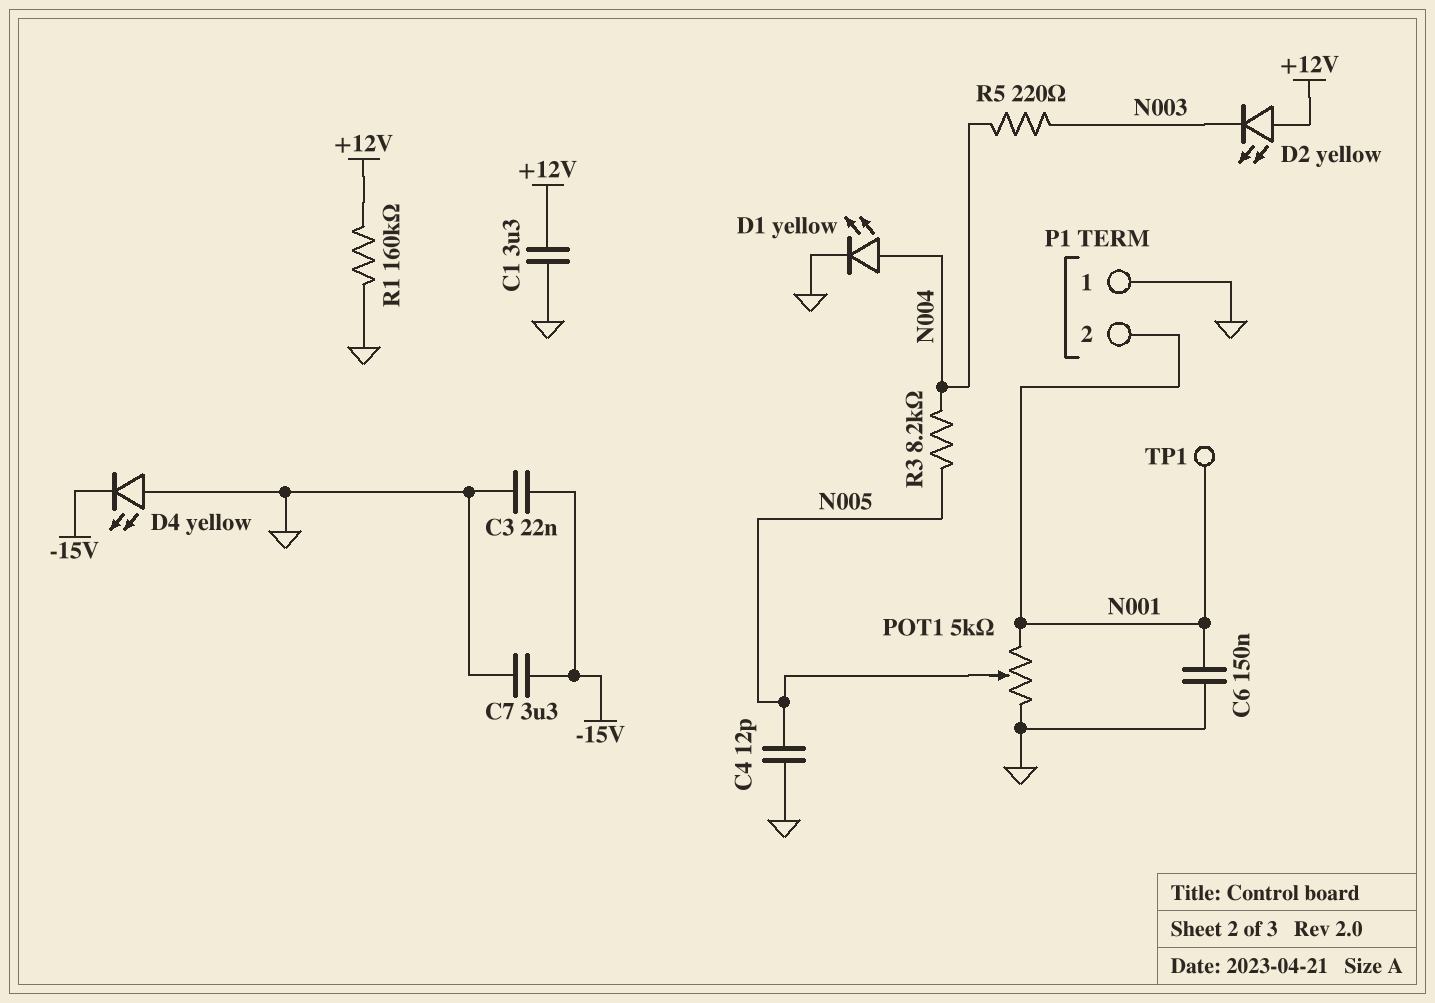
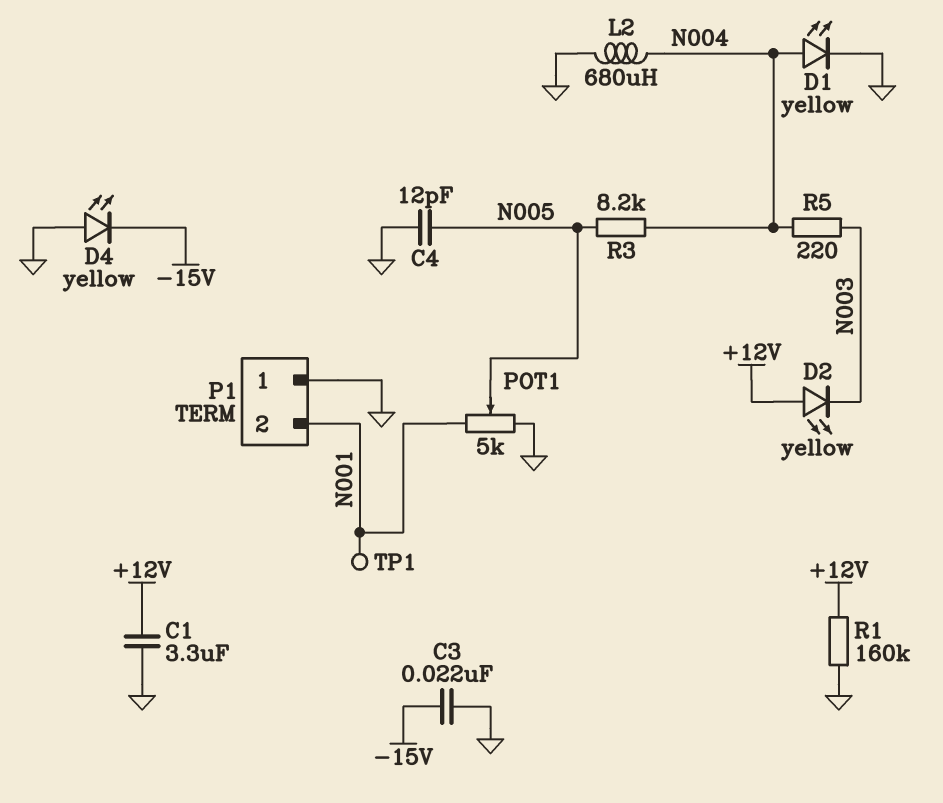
C6: 150nF (GND, N001) -> none
C7: 3.3uF (-15V, GND) -> none
L2: none -> 680uH (GND, N004)

